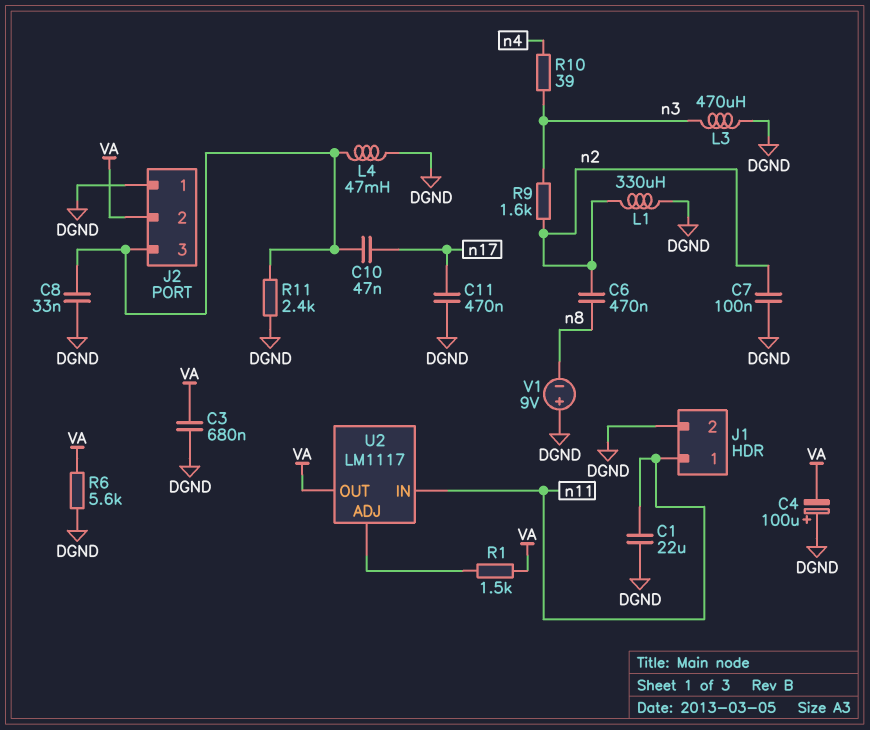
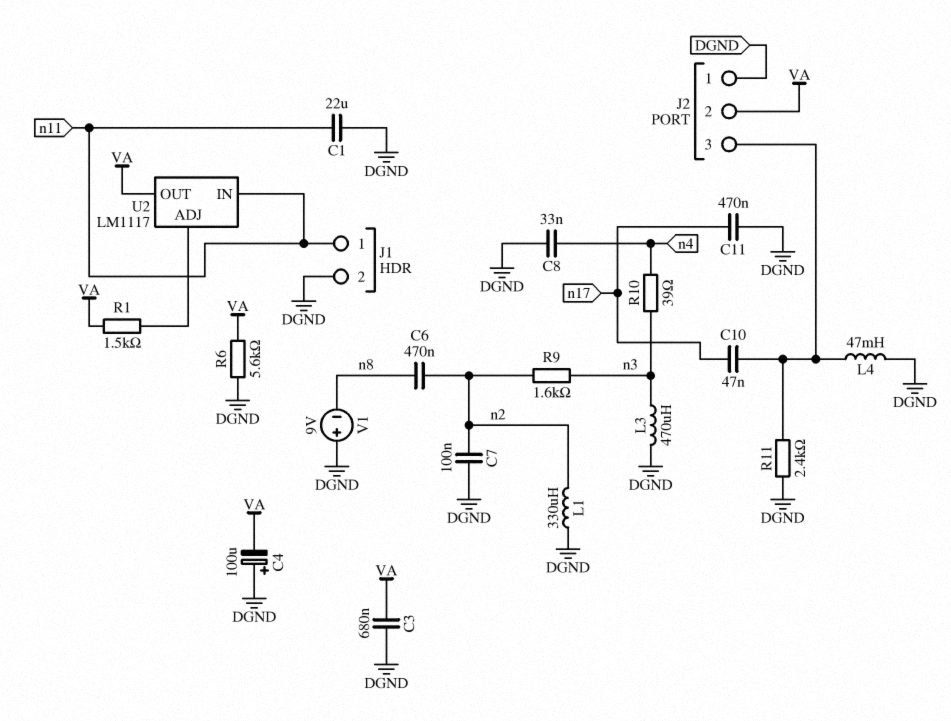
C8: 33nF (DGND, J2/3) -> 33nF (DGND, n4)

